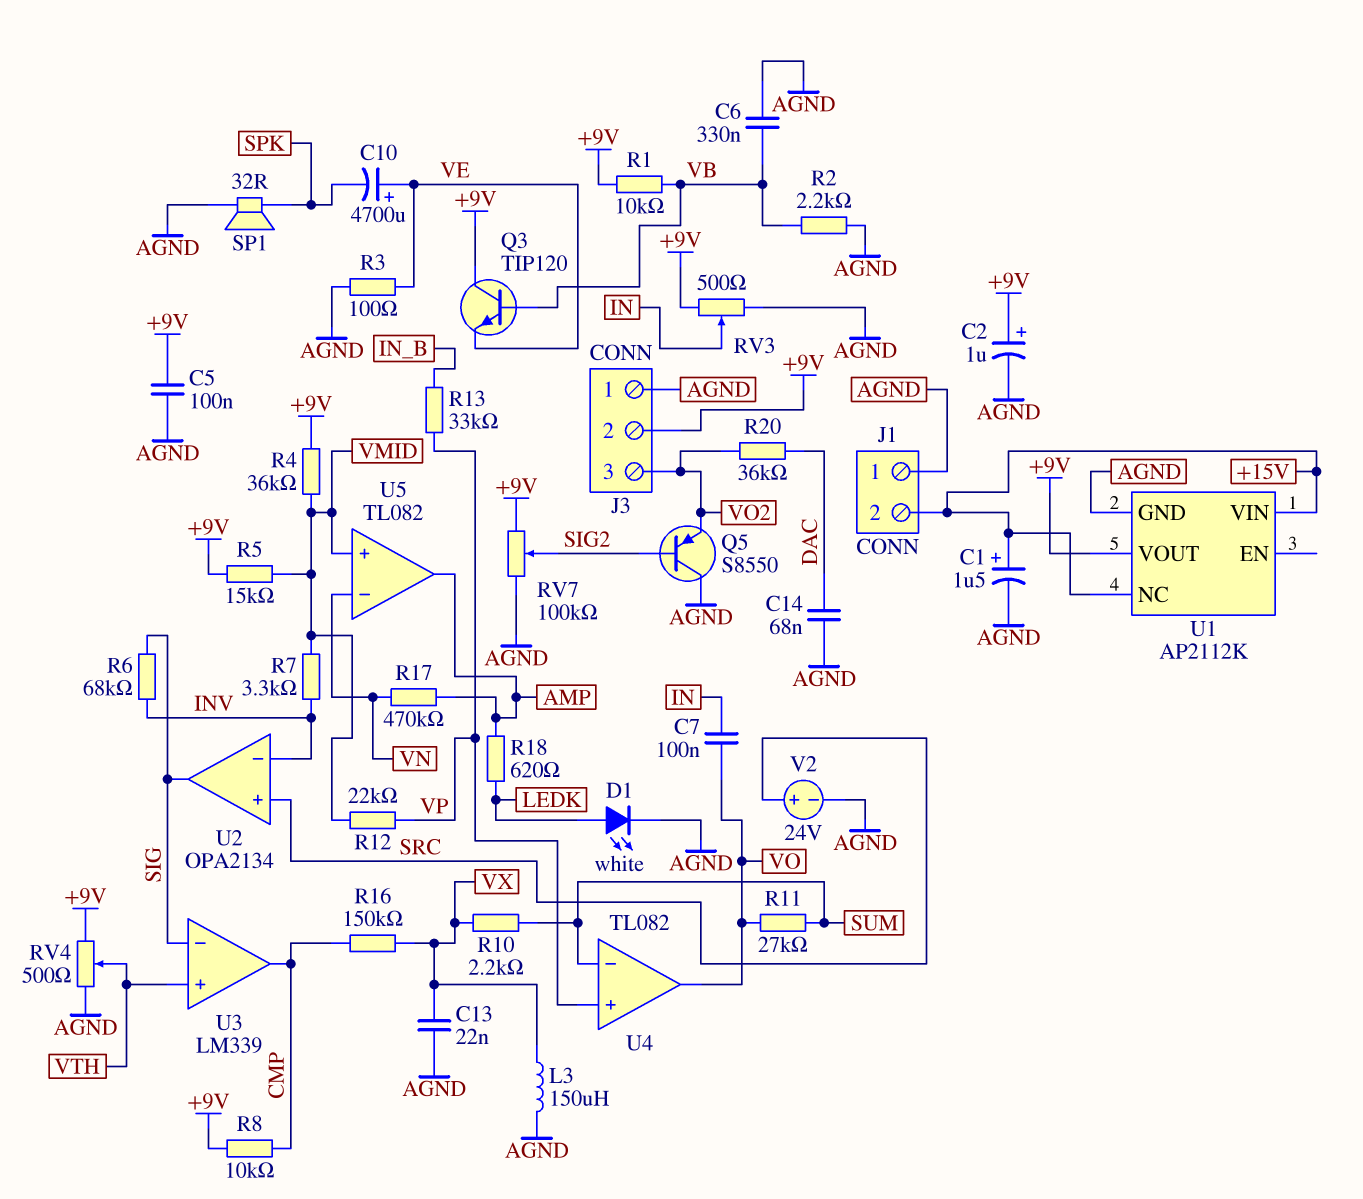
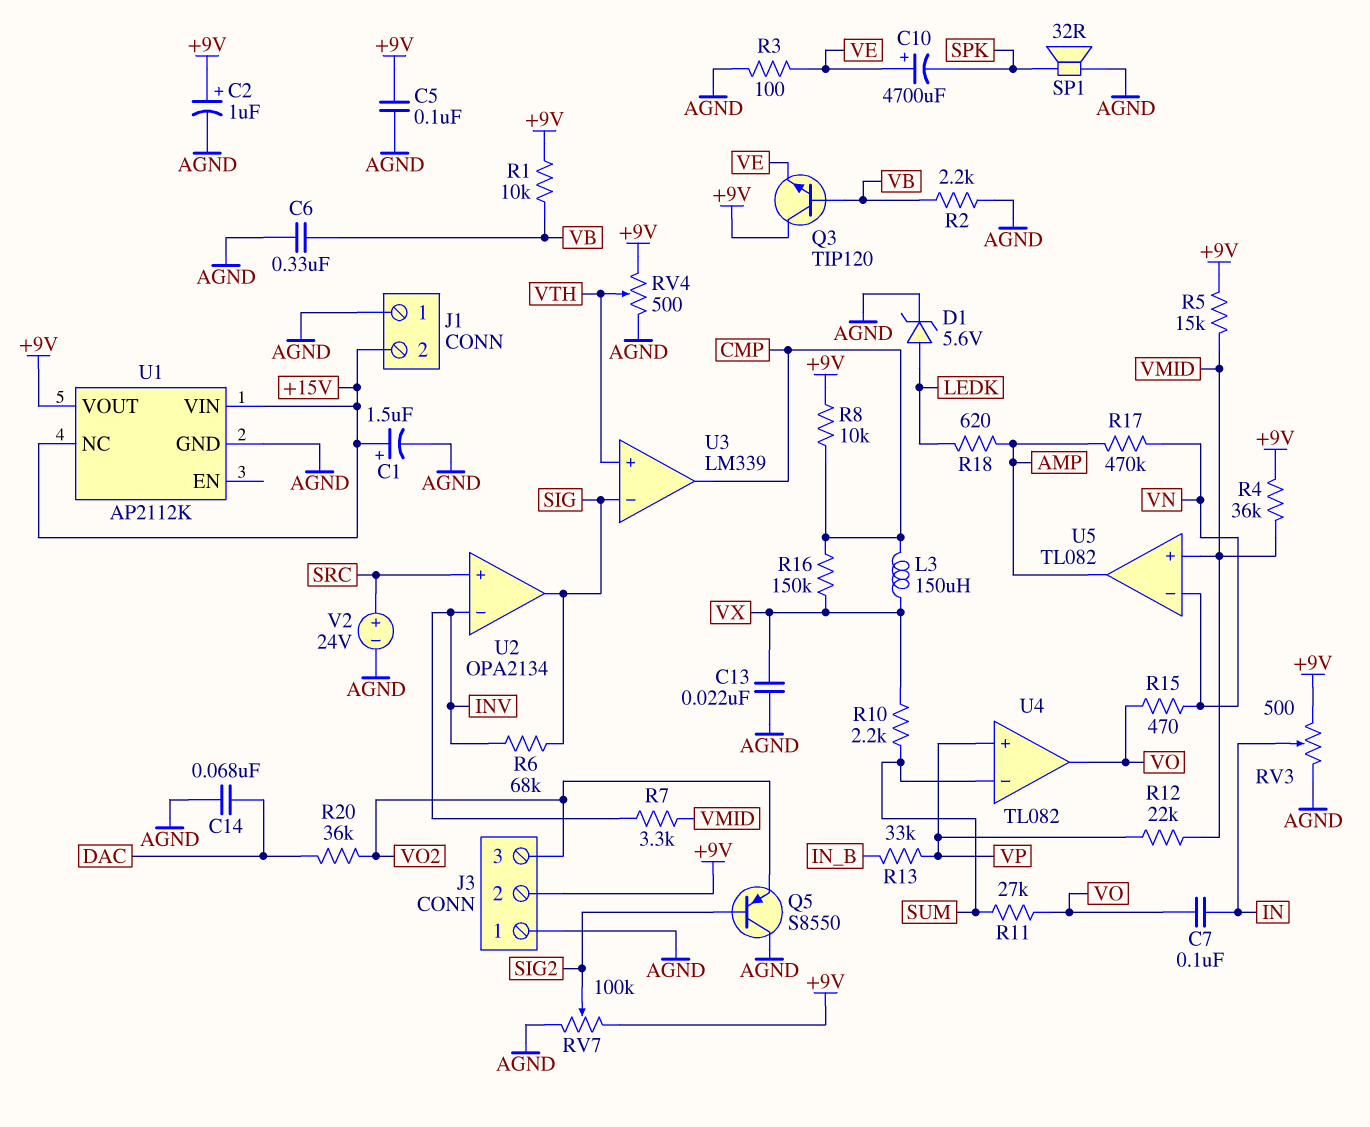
D1: LED white (A LEDK, K AGND) -> zener 5.6V (A LEDK, K AGND)
L3: 150uH (AGND, VX) -> 150uH (CMP, VX)
R15: none -> 470 (VN, VO)

